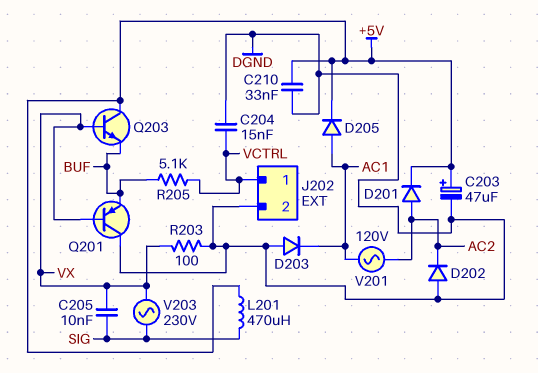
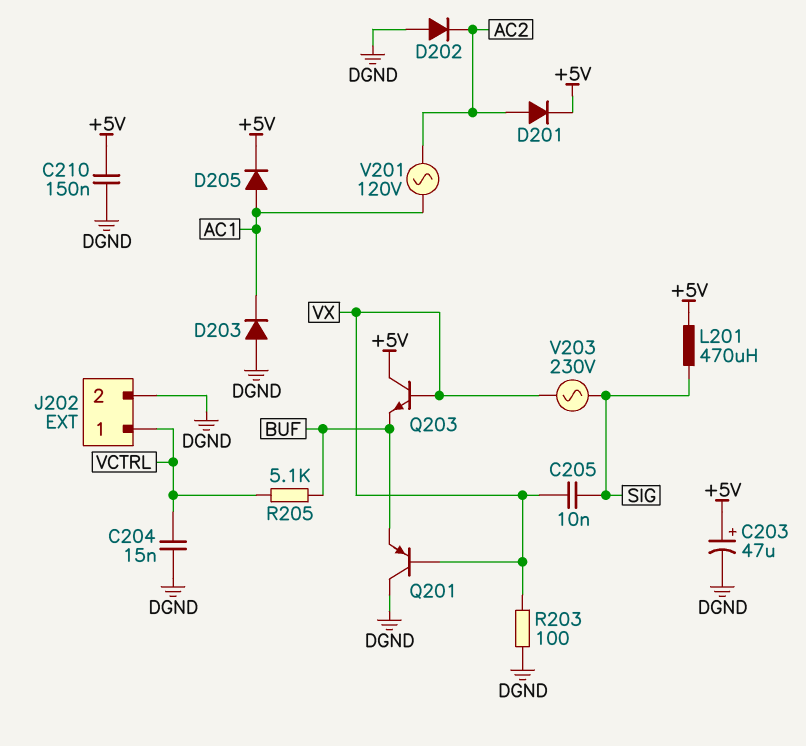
C210: 33nF (+5V, DGND) -> 150nF (+5V, DGND)

